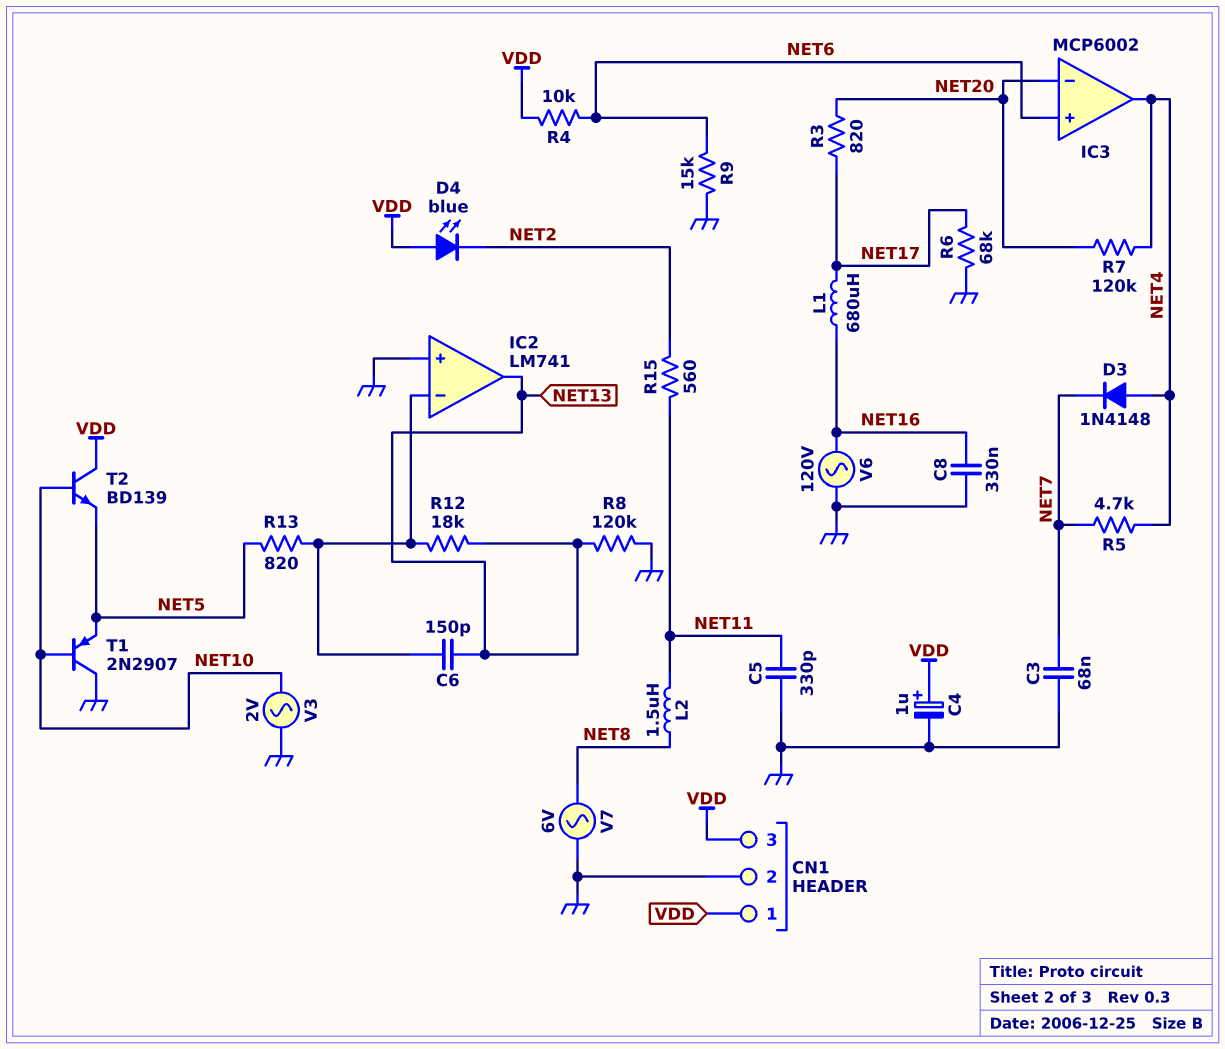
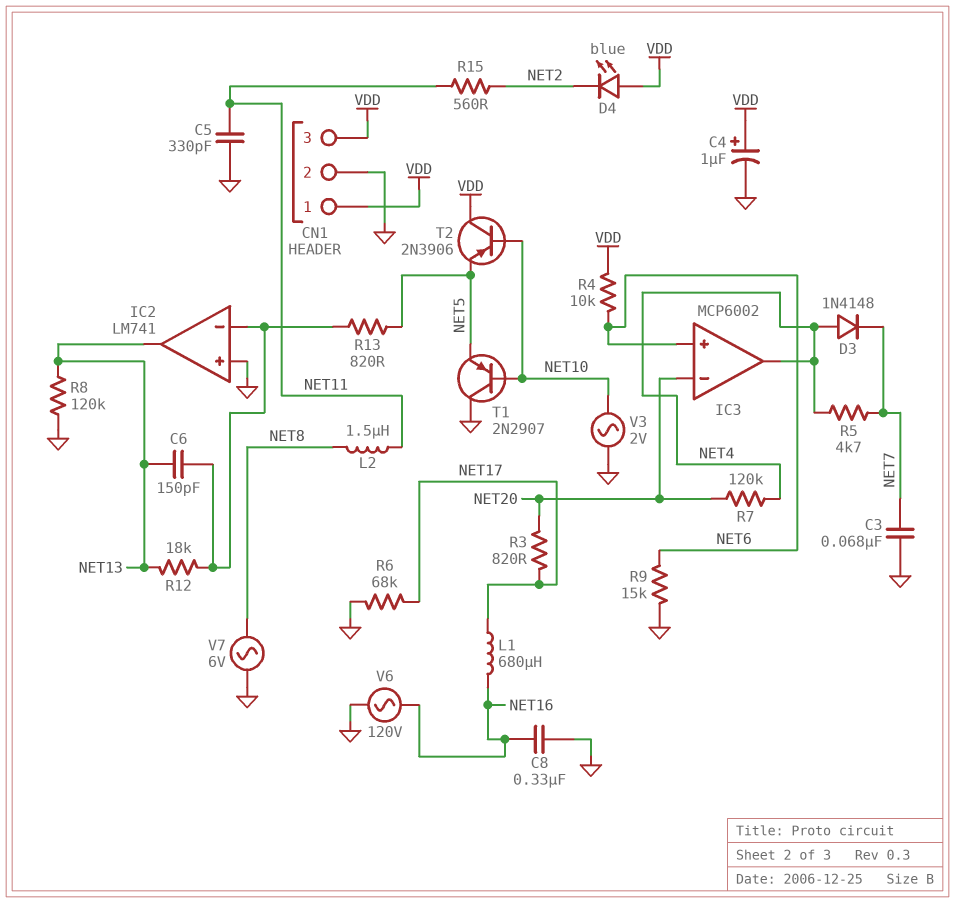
T2: NPN BD139 (B NET10, C VDD, E NET5) -> PNP 2N3906 (B NET10, C VDD, E NET5)

